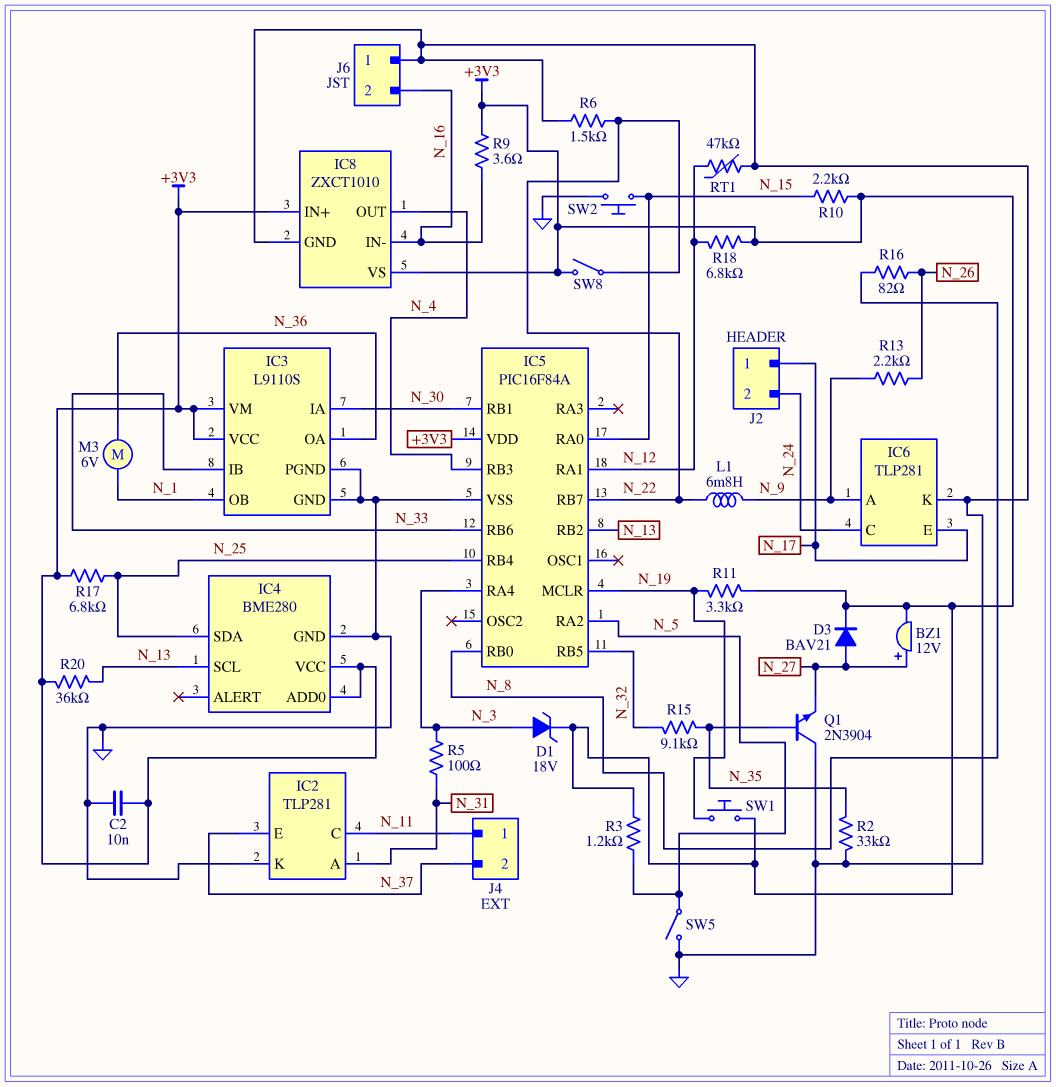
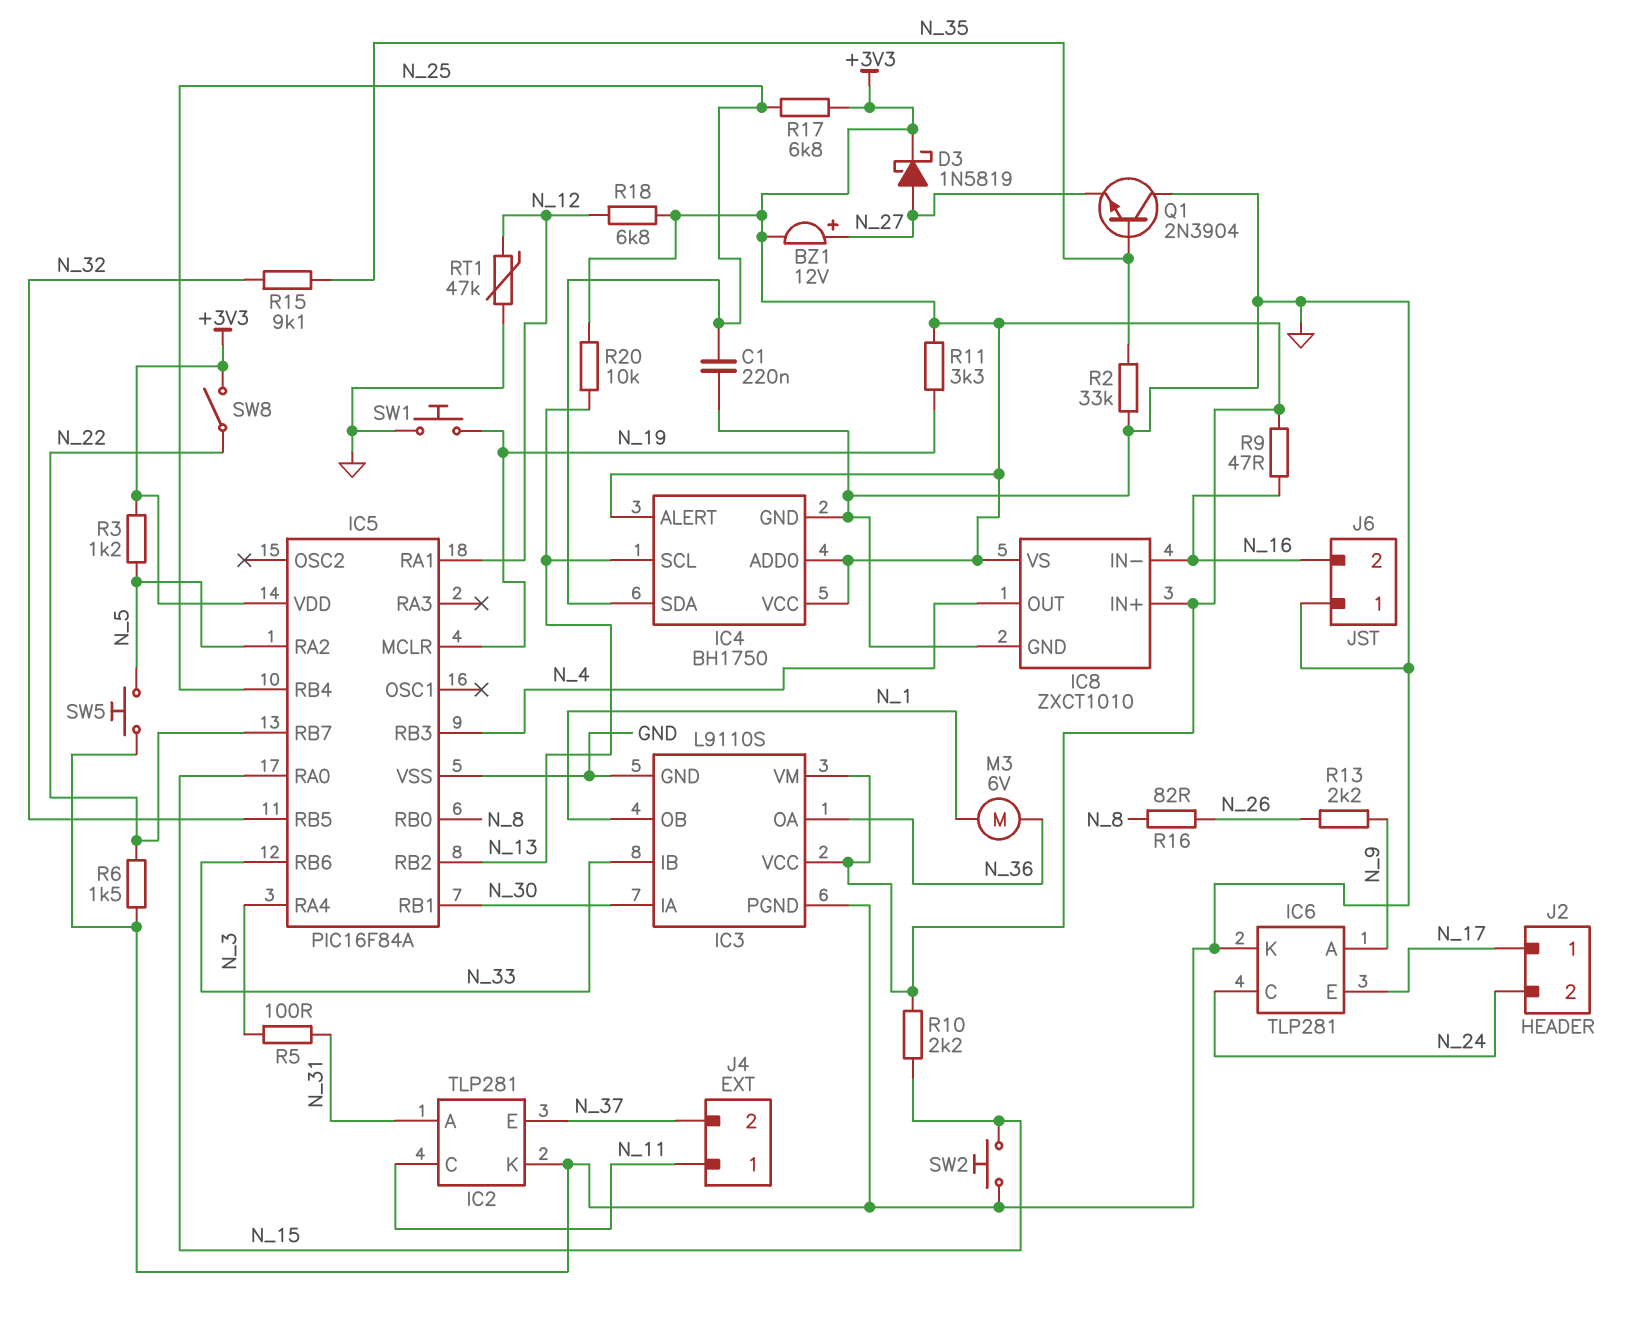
C1: none -> 220nF (GND, N_25)
C2: 10nF (+3V3, GND) -> none
D1: zener 18V (A N_3, K +3V3) -> none
D3: diode BAV21 (A N_27, K +3V3) -> schottky 1N5819 (A N_27, K +3V3)
IC4: BME280 -> BH1750
IC4 pin ALERT: none -> +3V3
L1: 6.8mH (N_9, N_22) -> none
R9: 3.6 (+3V3, N_16) -> 47 (+3V3, N_16)
R20: 36k (+3V3, N_13) -> 10k (+3V3, N_13)
SW1: button (+3V3, N_19) -> button (GND, N_19)
SW5: switch (GND, N_5) -> button (GND, N_5)

